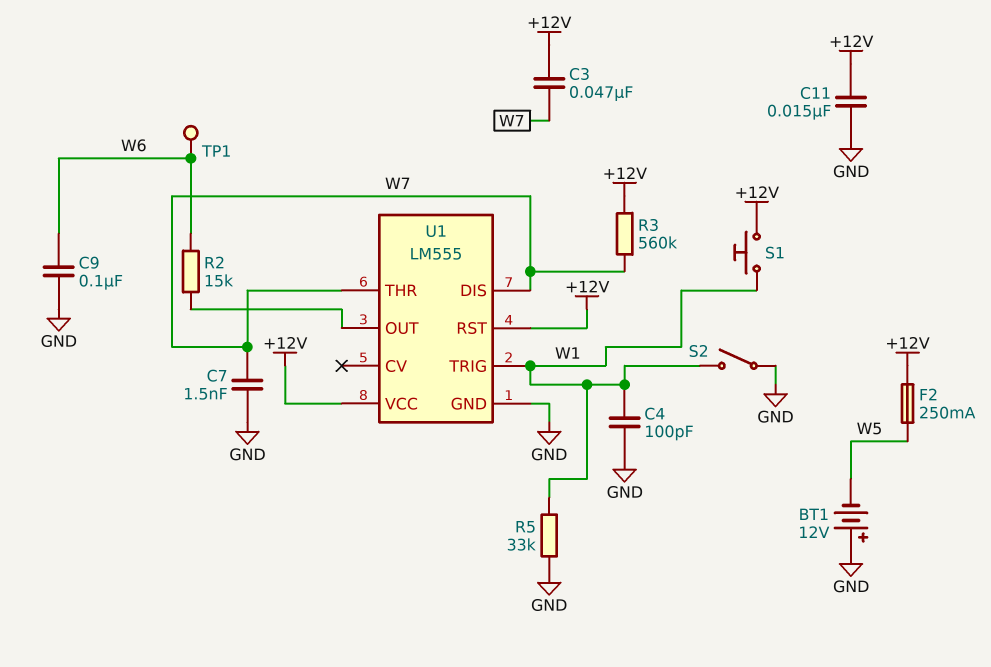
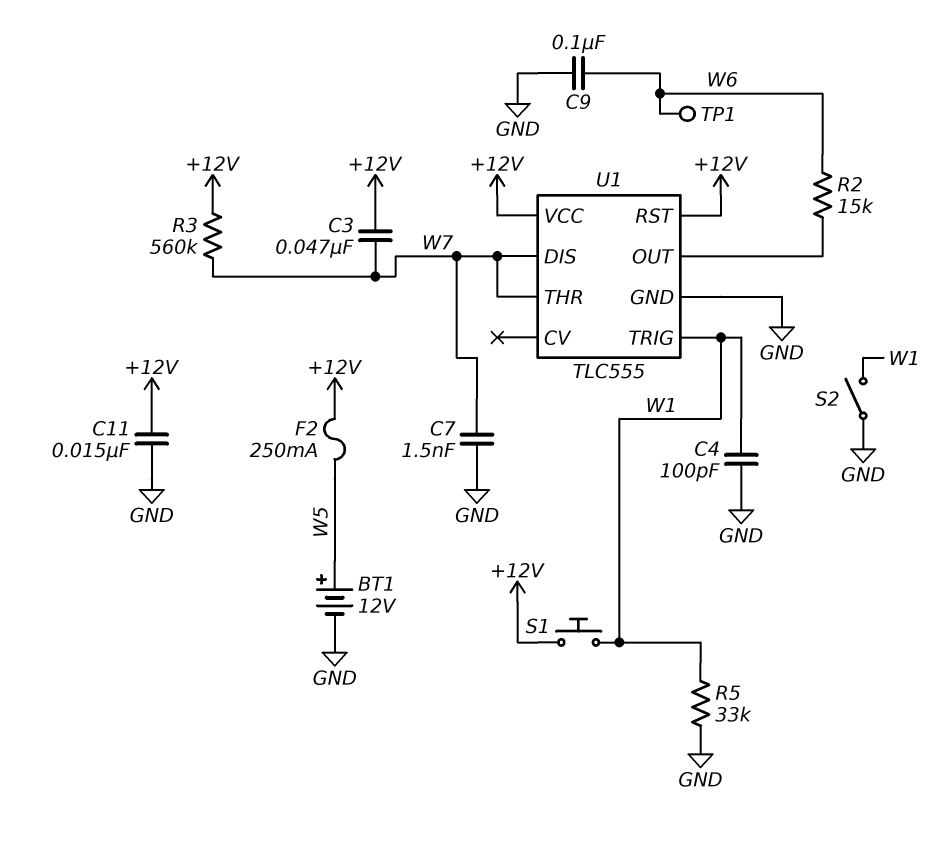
BT1: 12V (plus GND, minus W5) -> 12V (plus W5, minus GND)
U1: LM555 -> TLC555

